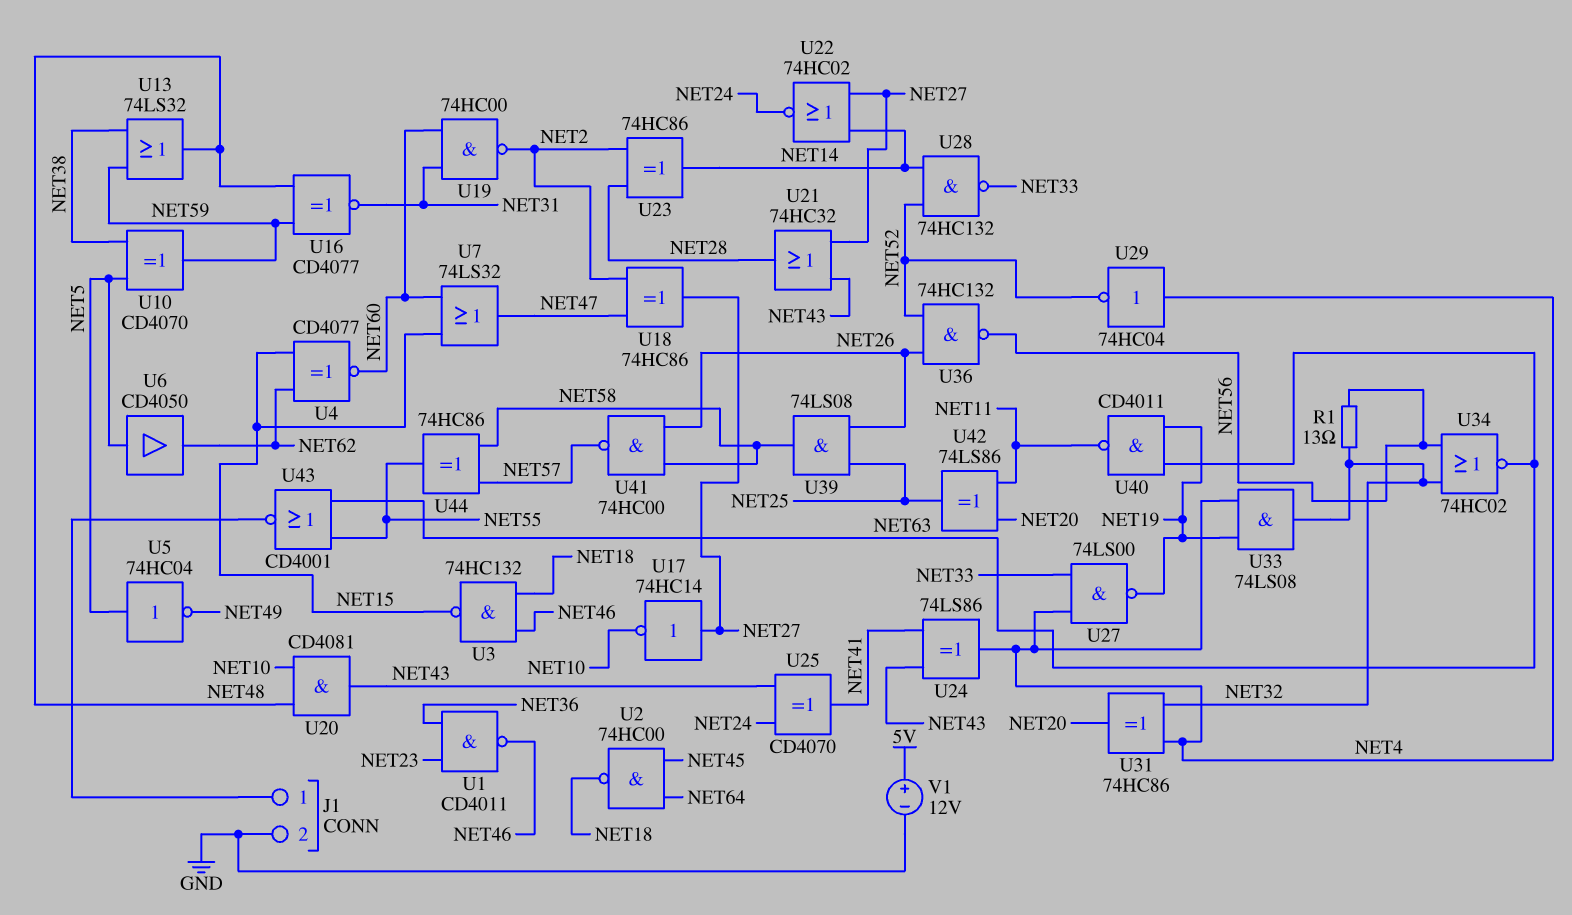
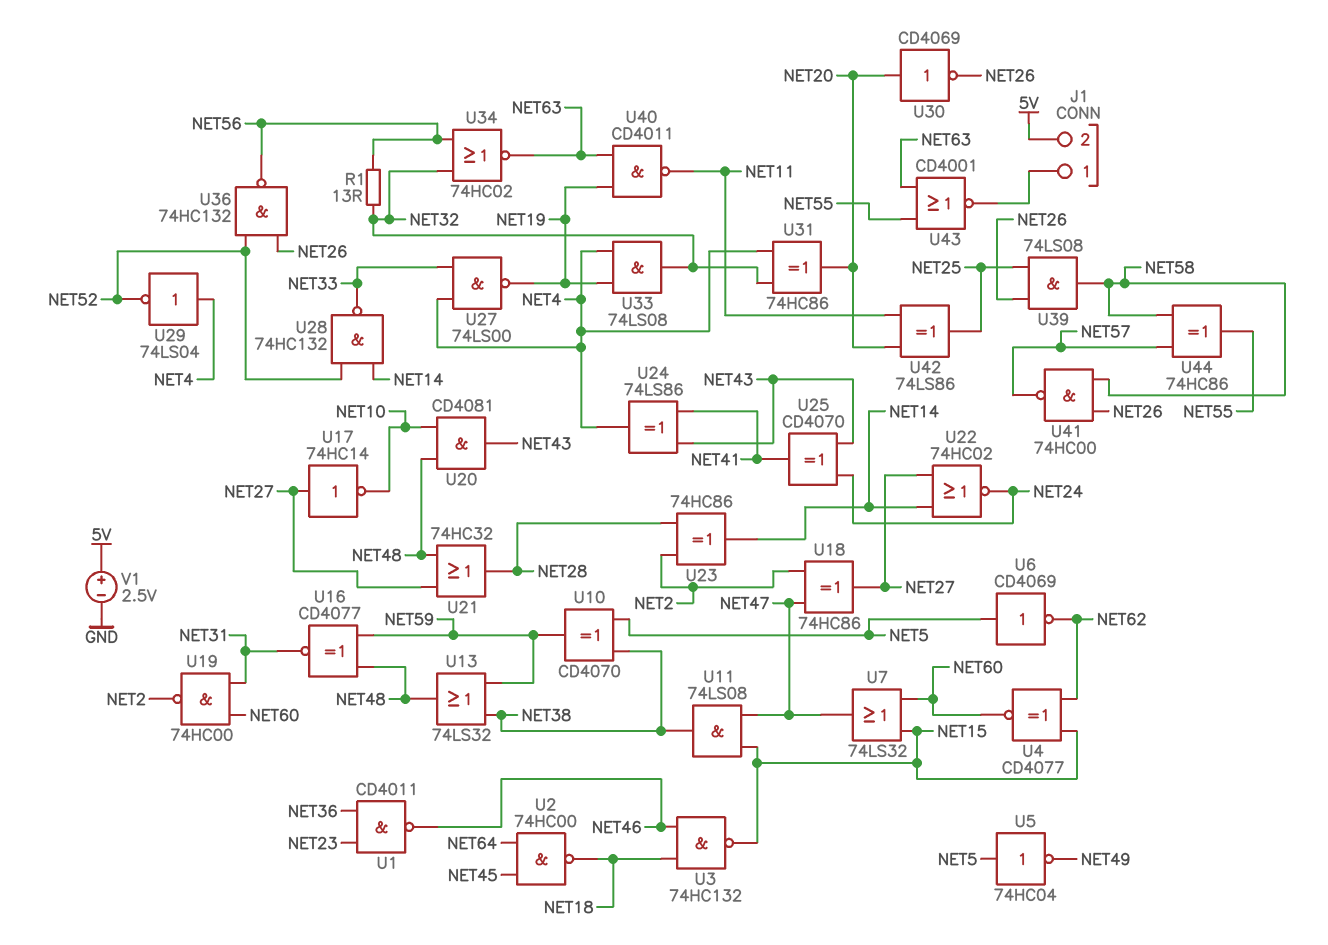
J1 pin 2: GND -> 5V
U6: buffer CD4050 (in NET5, out NET62) -> NOT CD4069 (in NET5, out NET62)
U11: none -> AND 74LS08 (in NET15, in NET47, out NET38)
U21: OR 74HC32 (in NET27, in NET43, out NET28) -> OR 74HC32 (in NET27, in NET48, out NET28)
U29: NOT 74HC04 (in NET4, out NET52) -> NOT 74LS04 (in NET4, out NET52)
U30: none -> NOT CD4069 (in NET20, out NET26)
V1: 12V (plus 5V, minus GND) -> 2.5V (plus 5V, minus GND)

